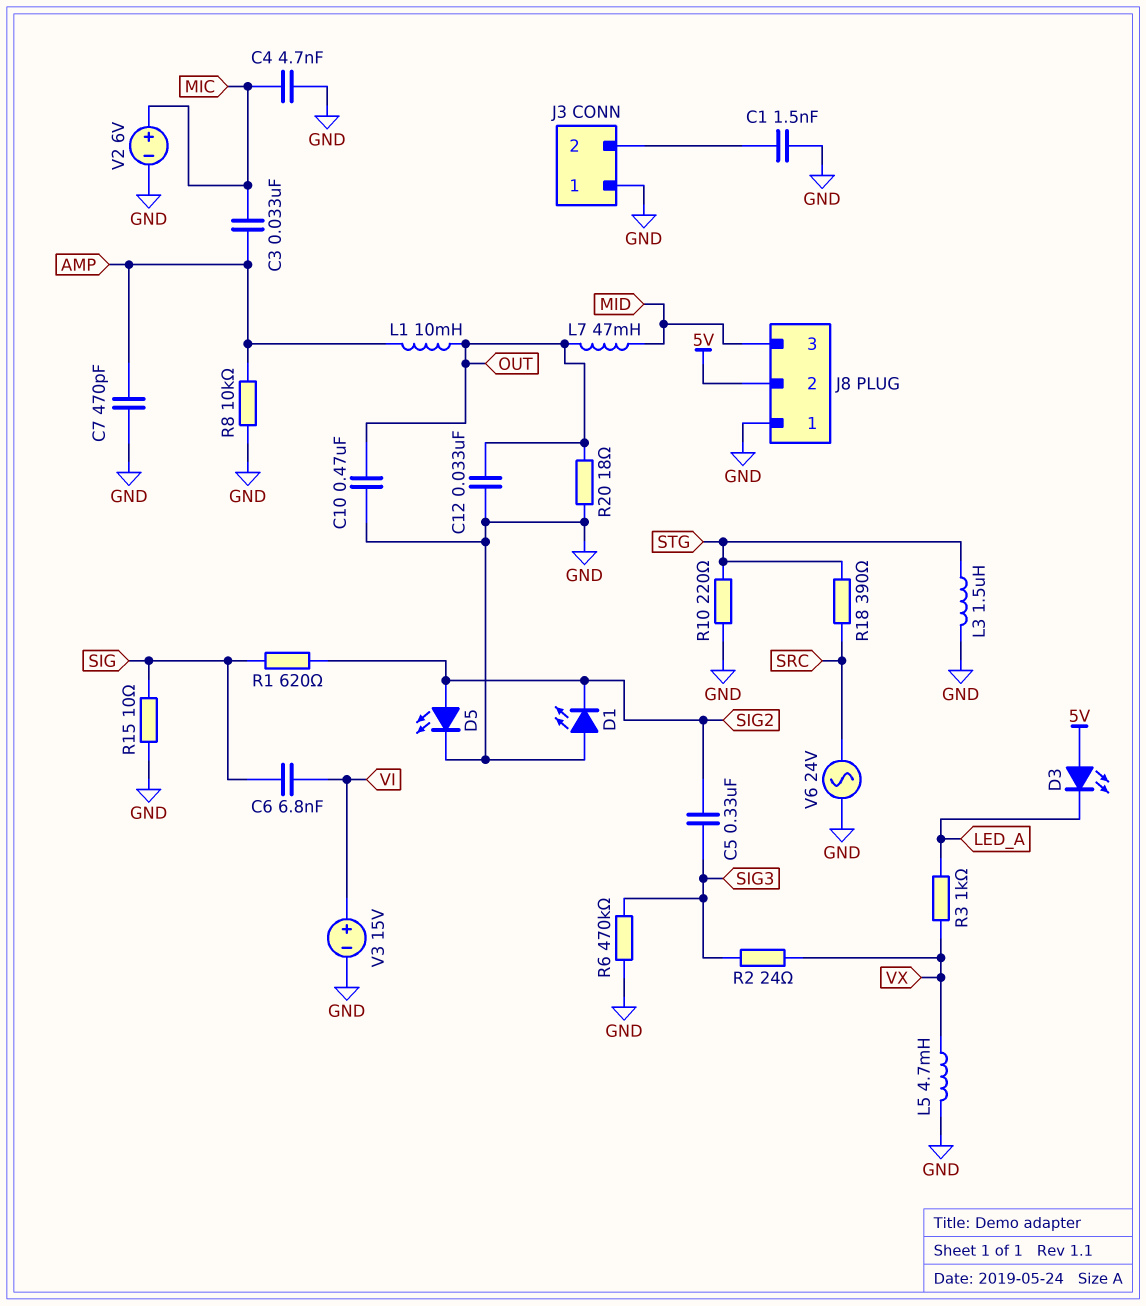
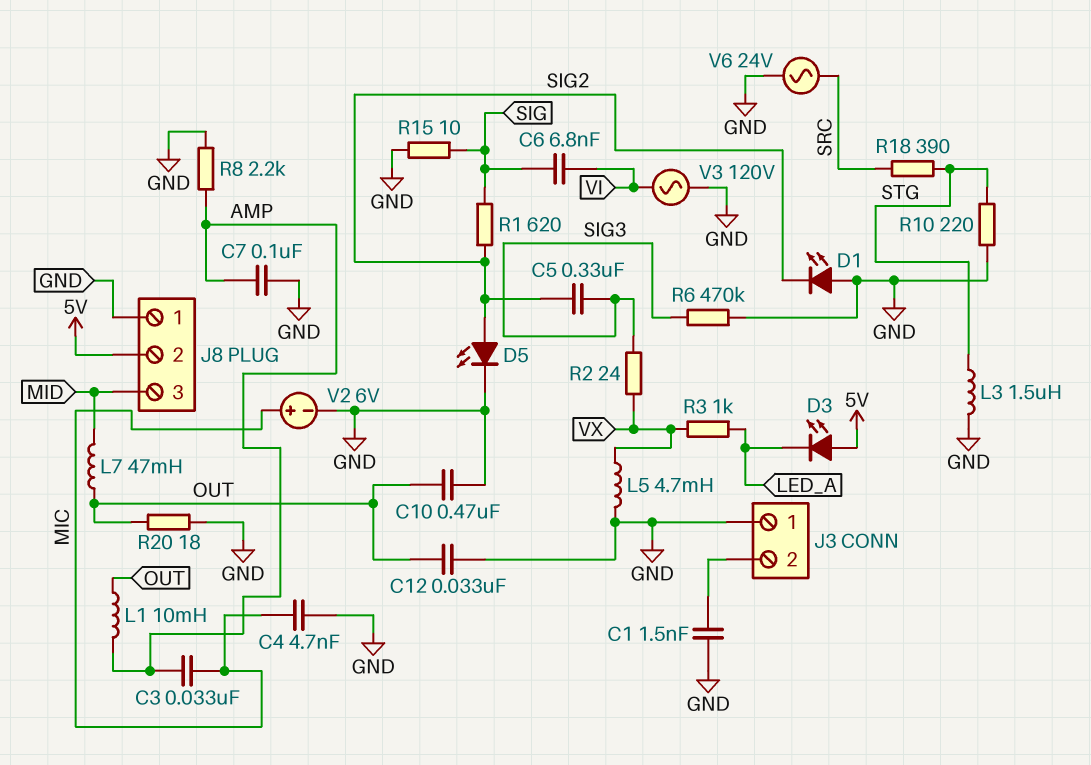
C7: 470pF (AMP, GND) -> 100nF (AMP, GND)
R8: 10k (AMP, GND) -> 2.2k (AMP, GND)
V3: 15V (plus VI, minus GND) -> AC 120V (GND, VI)

